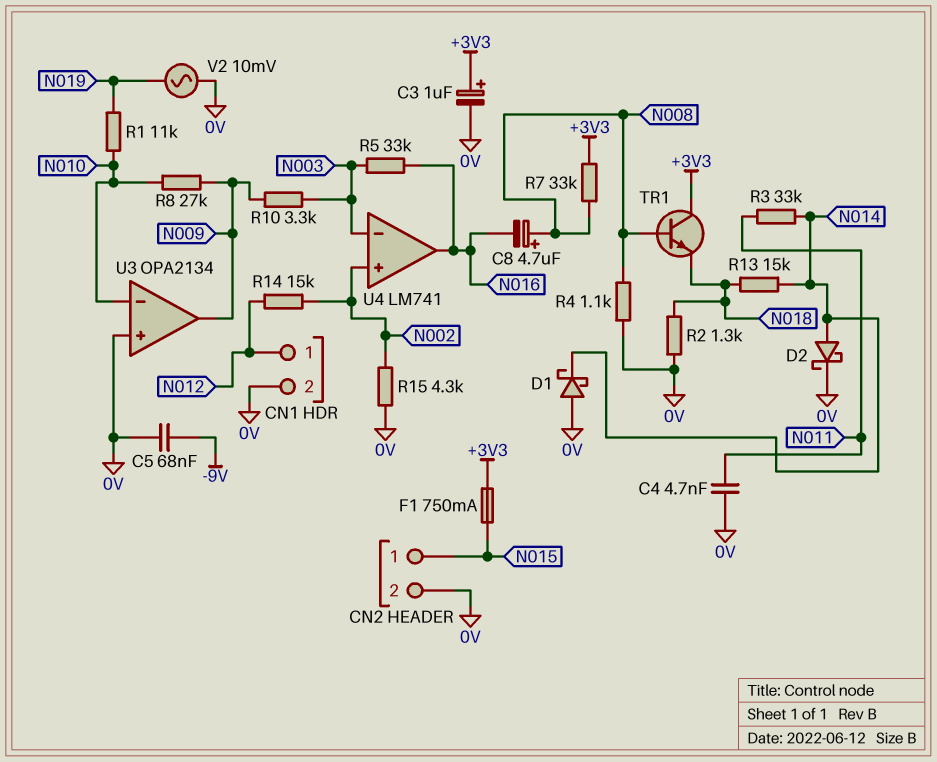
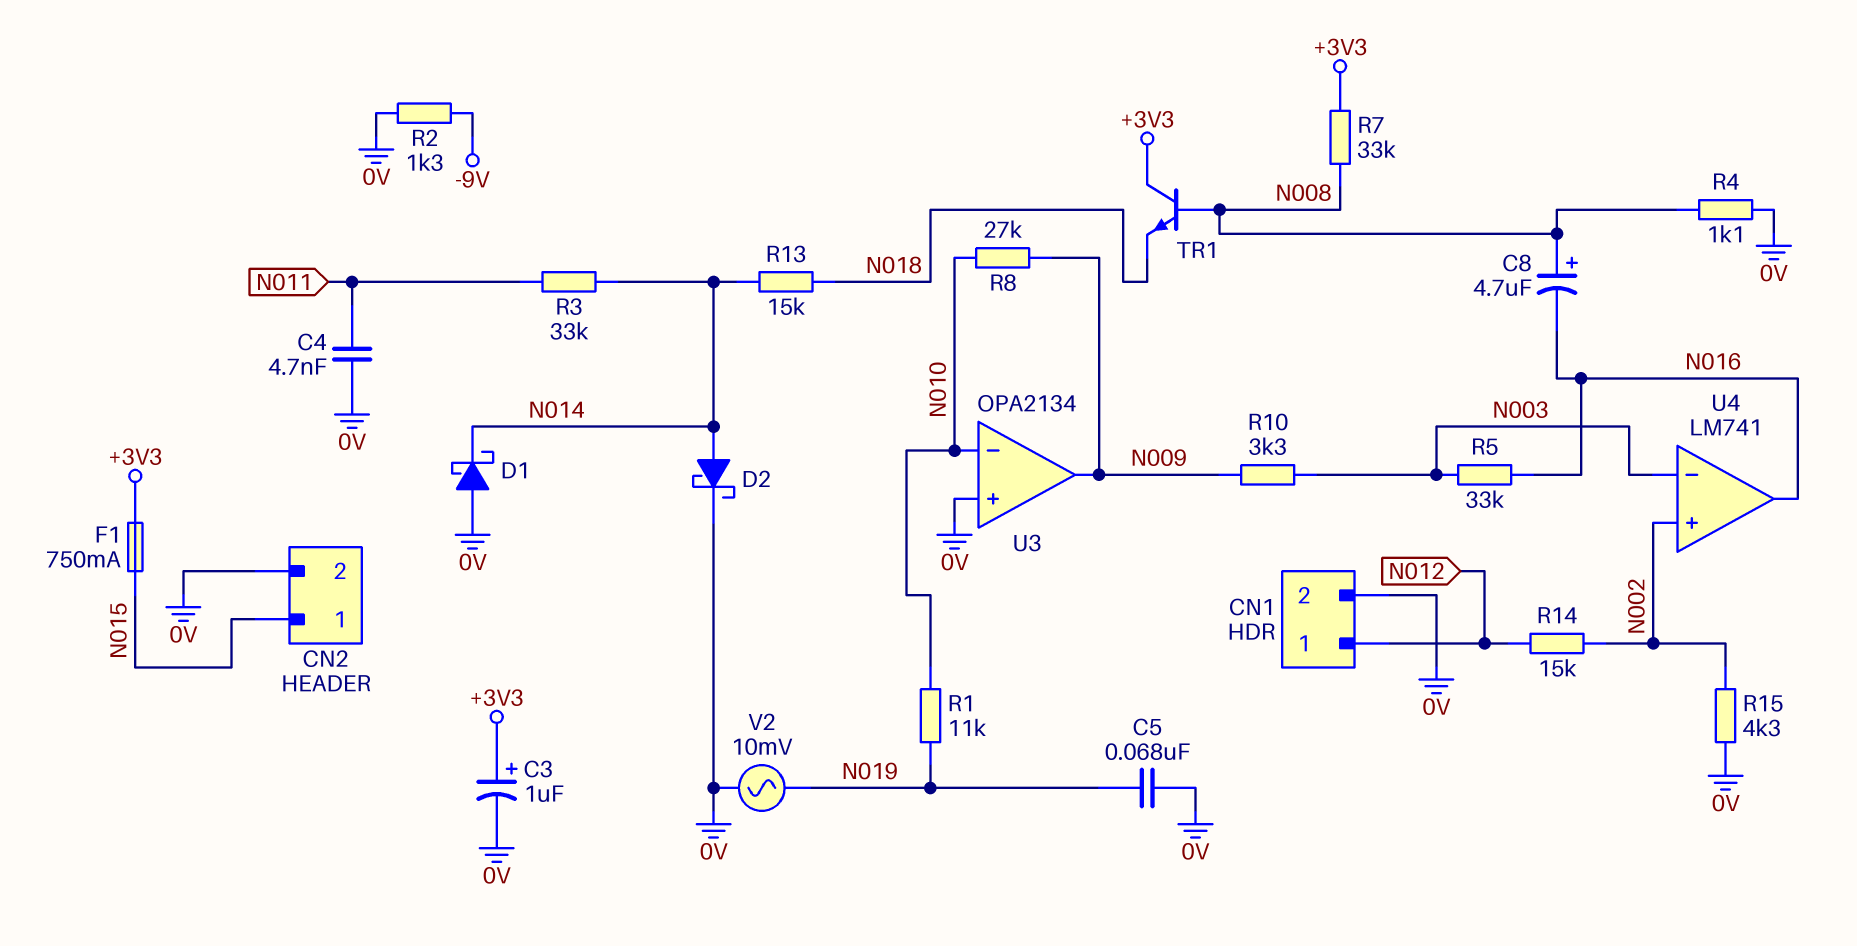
C5: 68nF (-9V, 0V) -> 68nF (0V, N019)
R2: 1.3k (0V, N018) -> 1.3k (-9V, 0V)

